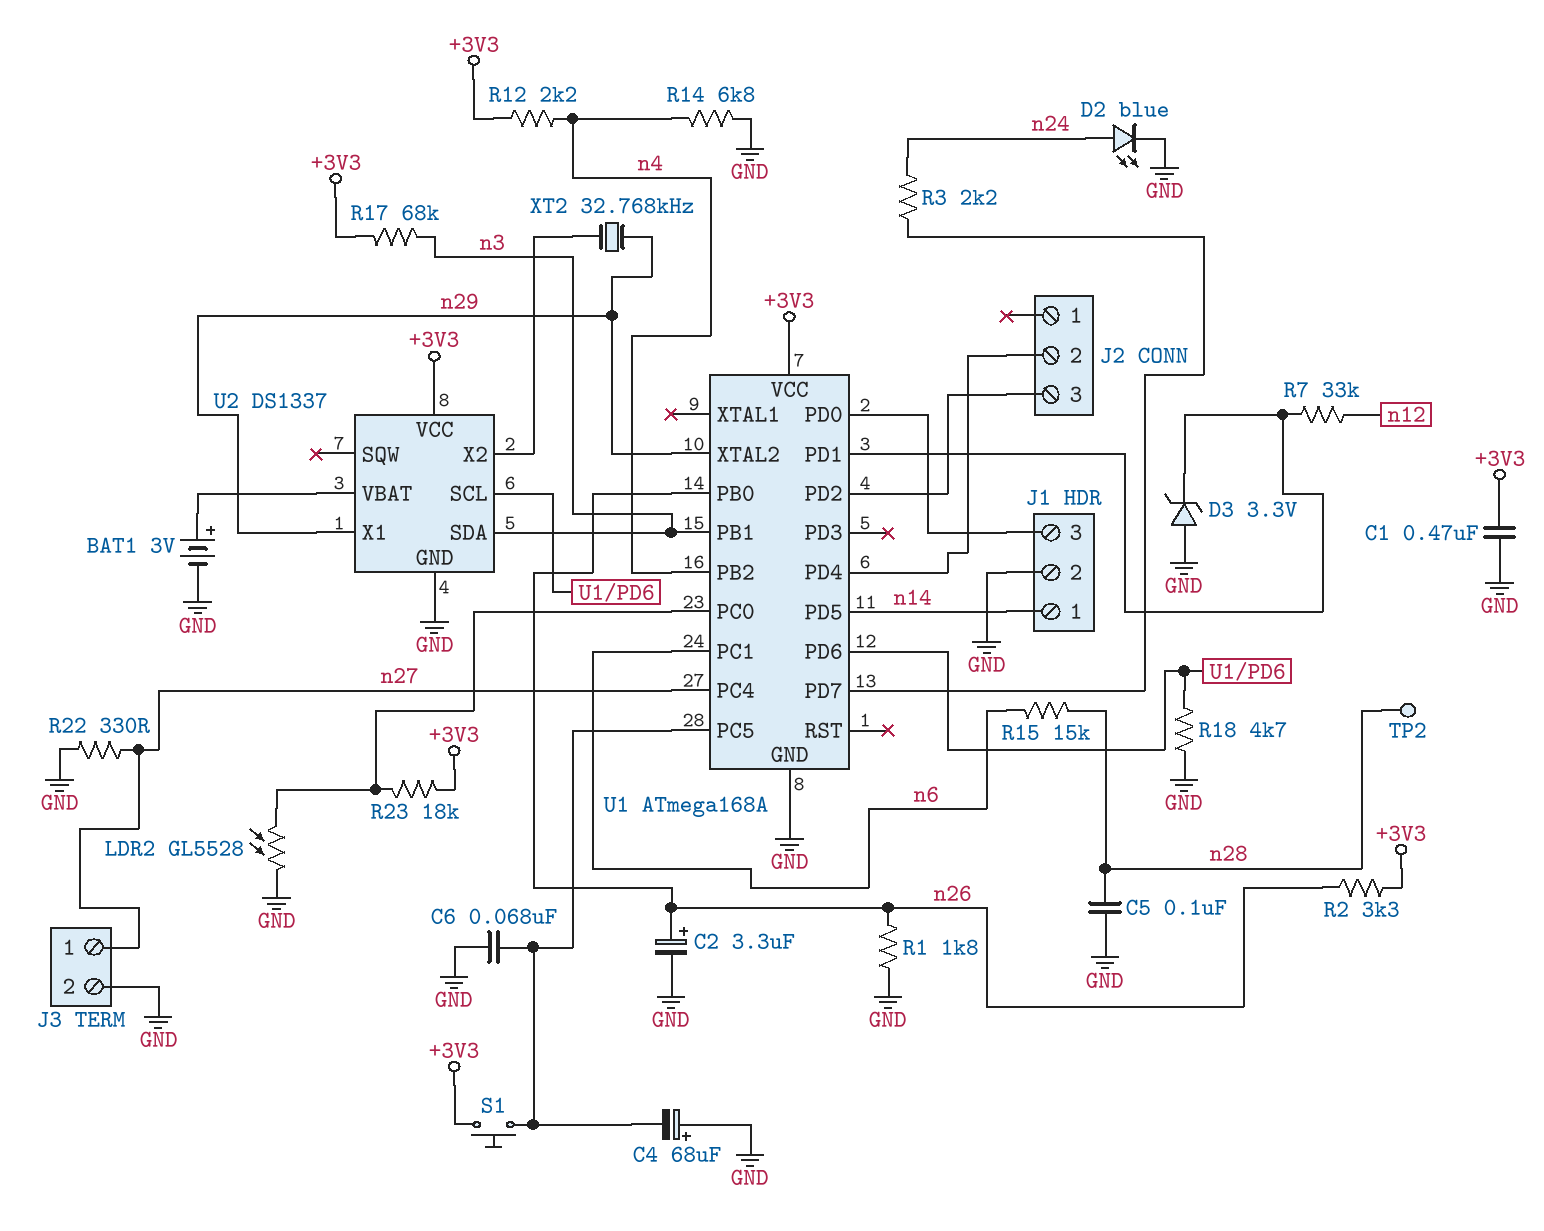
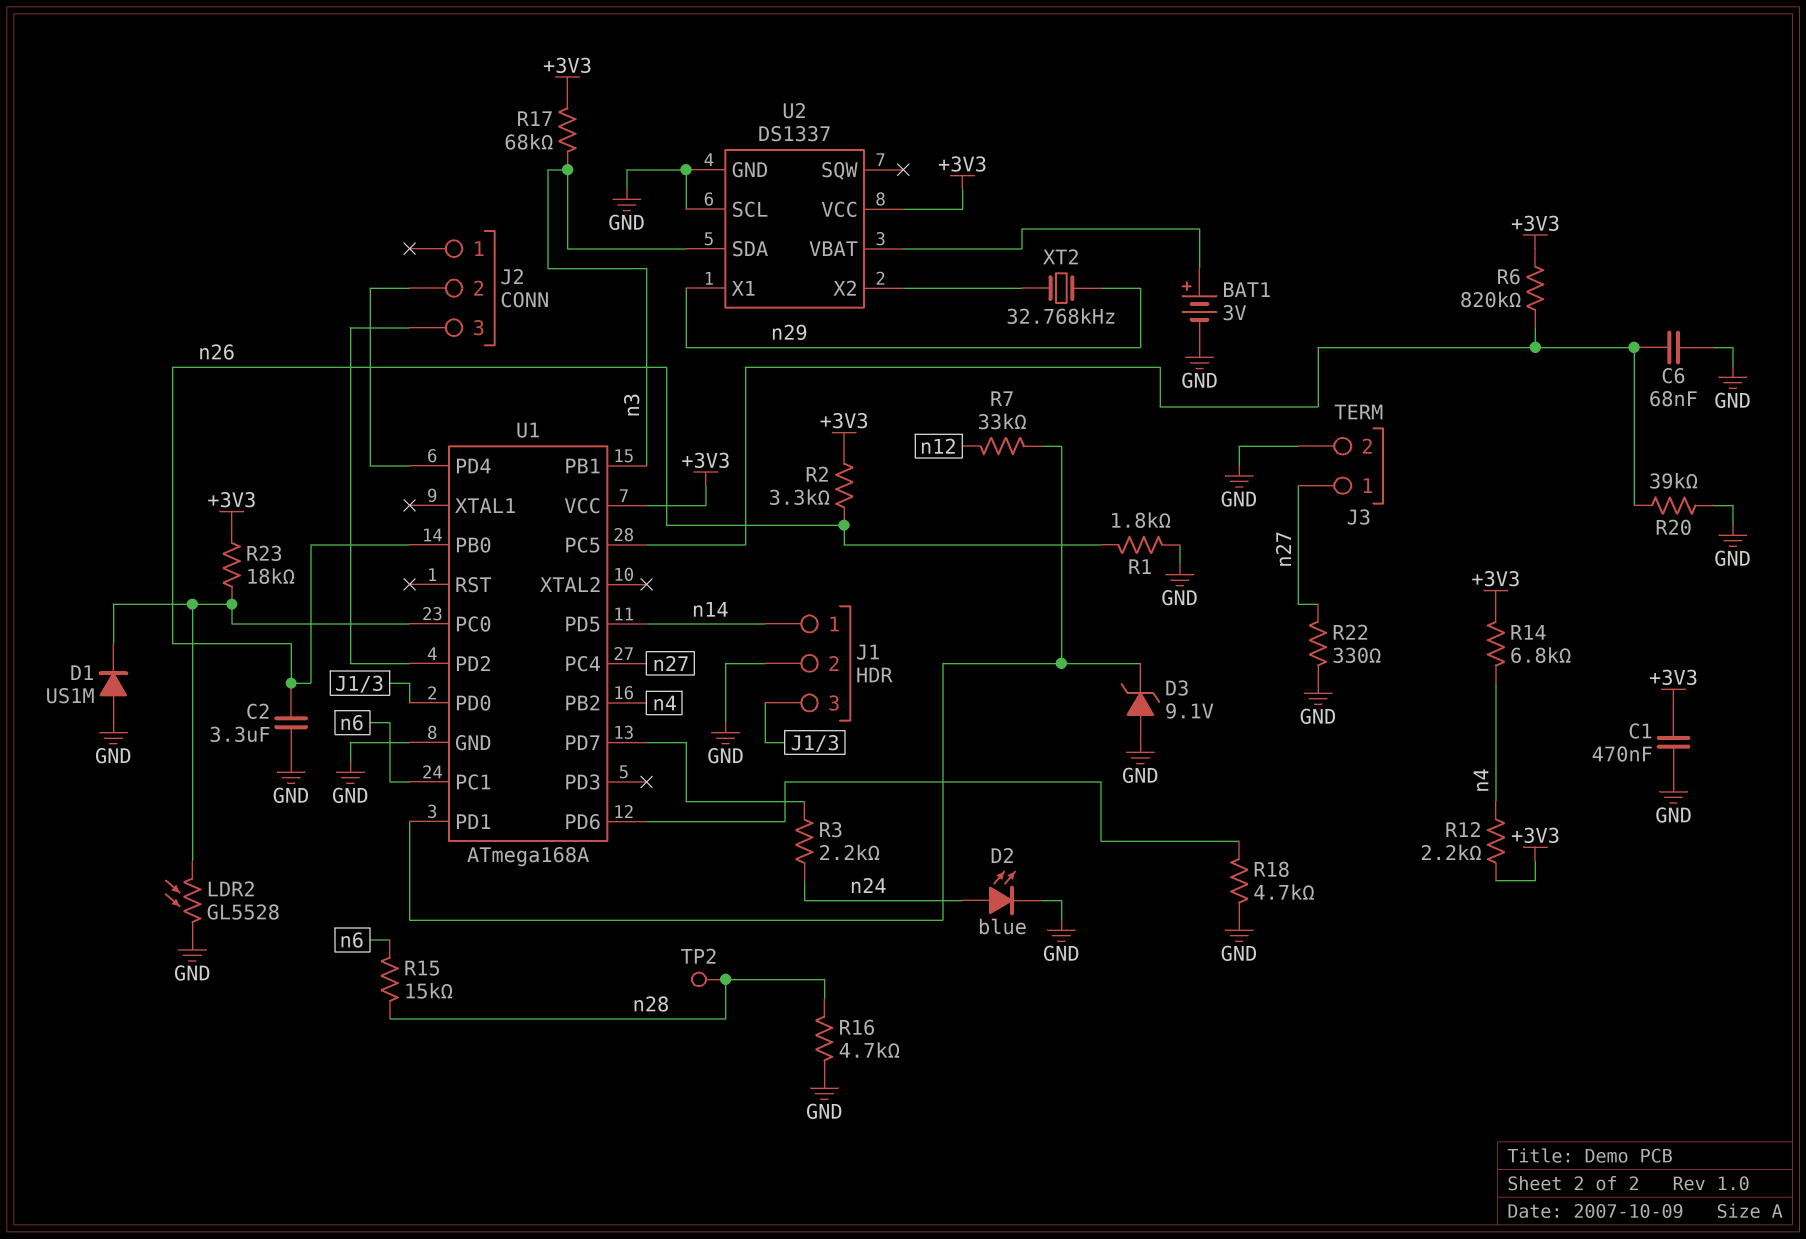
C2: 3.3uF (plus n26, minus GND) -> 3.3uF (GND, n26)
C4: 68uF (plus GND, minus U1/PC5) -> none
C5: 100nF (GND, n28) -> none
D1: none -> diode US1M (A GND, K U1/PC0)
D3: zener 3.3V (A GND, K U1/PD1) -> zener 9.1V (A GND, K U1/PD1)
R6: none -> 820k (+3V3, U1/PC5)
R14: 6.8k (GND, n4) -> 6.8k (+3V3, n4)
R16: none -> 4.7k (GND, n28)
R20: none -> 39k (GND, U1/PC5)
S1: button (+3V3, U1/PC5) -> none
U1 pin XTAL2: n29 -> none
U2 pin SCL: U1/PD6 -> GND

